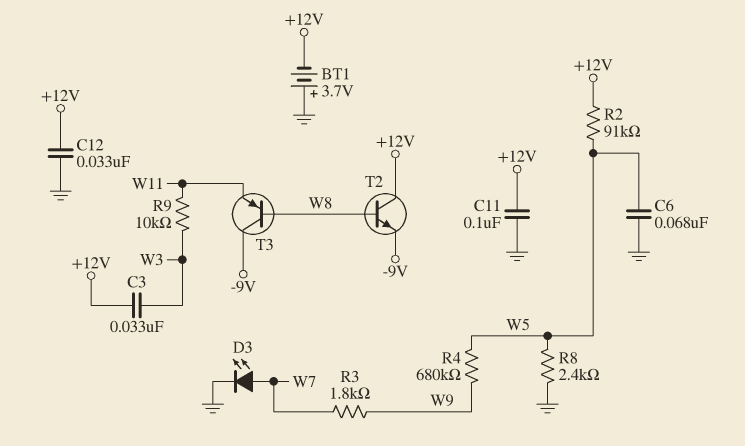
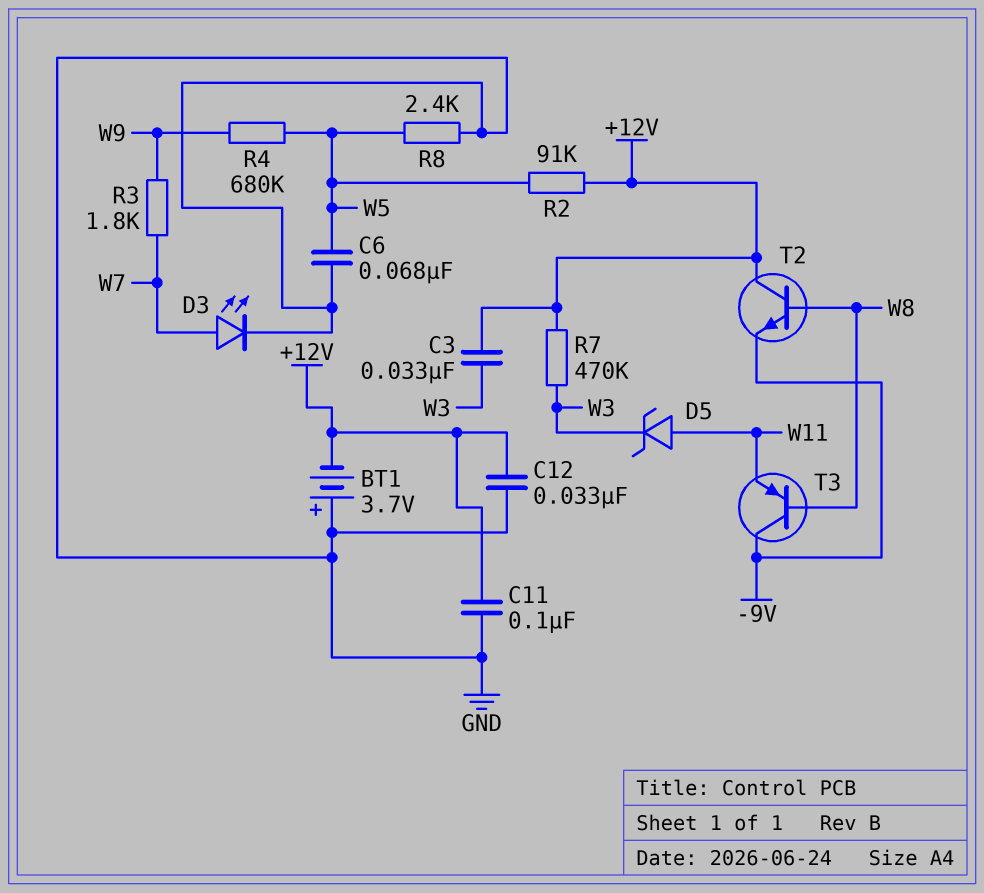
D5: none -> zener (A W11, K W3)
R7: none -> 470k (+12V, W3)
R9: 10k (W3, W11) -> none

